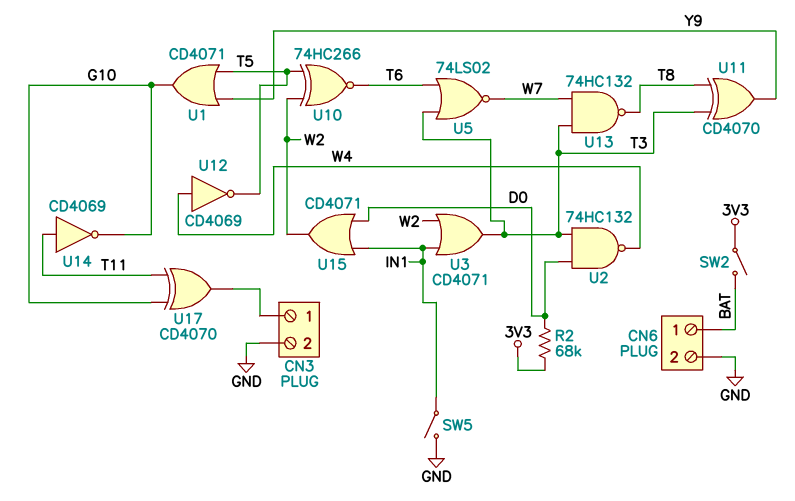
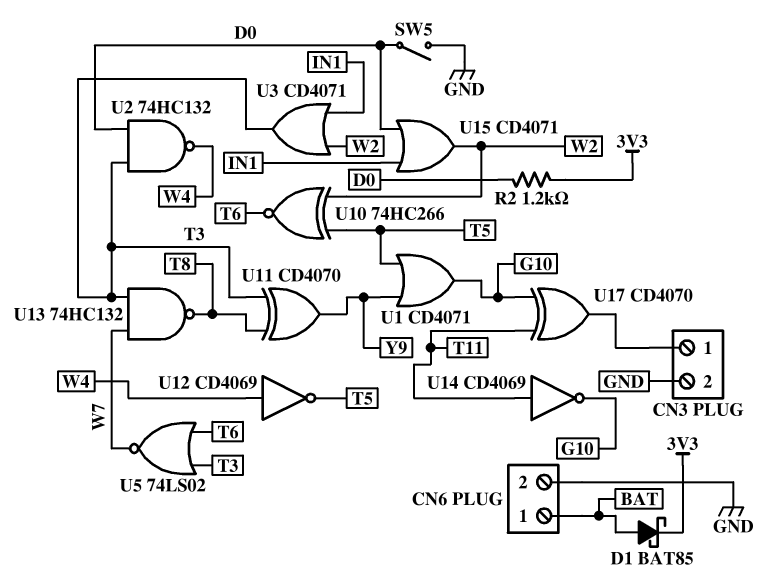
D1: none -> schottky BAT85 (A BAT, K 3V3)
R2: 68k (3V3, D0) -> 1.2k (3V3, D0)
SW2: switch (3V3, BAT) -> none
SW5: switch (GND, IN1) -> switch (D0, GND)

